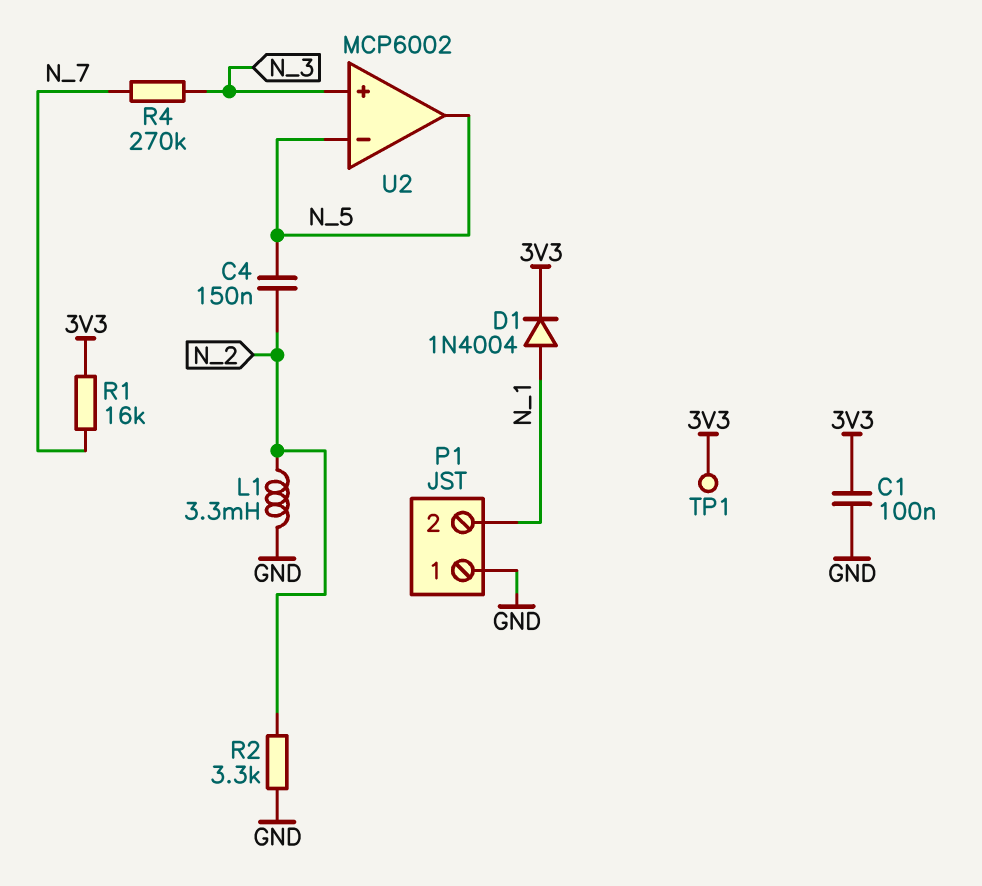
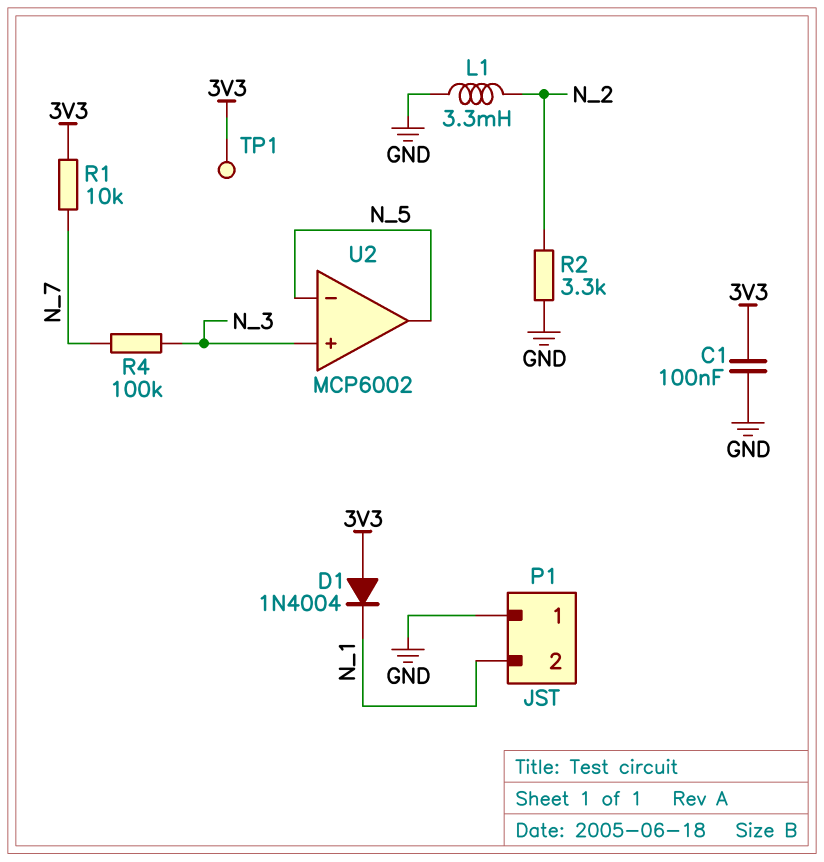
C4: 150nF (N_2, N_5) -> none
D1: diode 1N4004 (A N_1, K 3V3) -> diode 1N4004 (A 3V3, K N_1)
R1: 16k (3V3, N_7) -> 10k (3V3, N_7)
R4: 270k (N_3, N_7) -> 100k (N_3, N_7)

